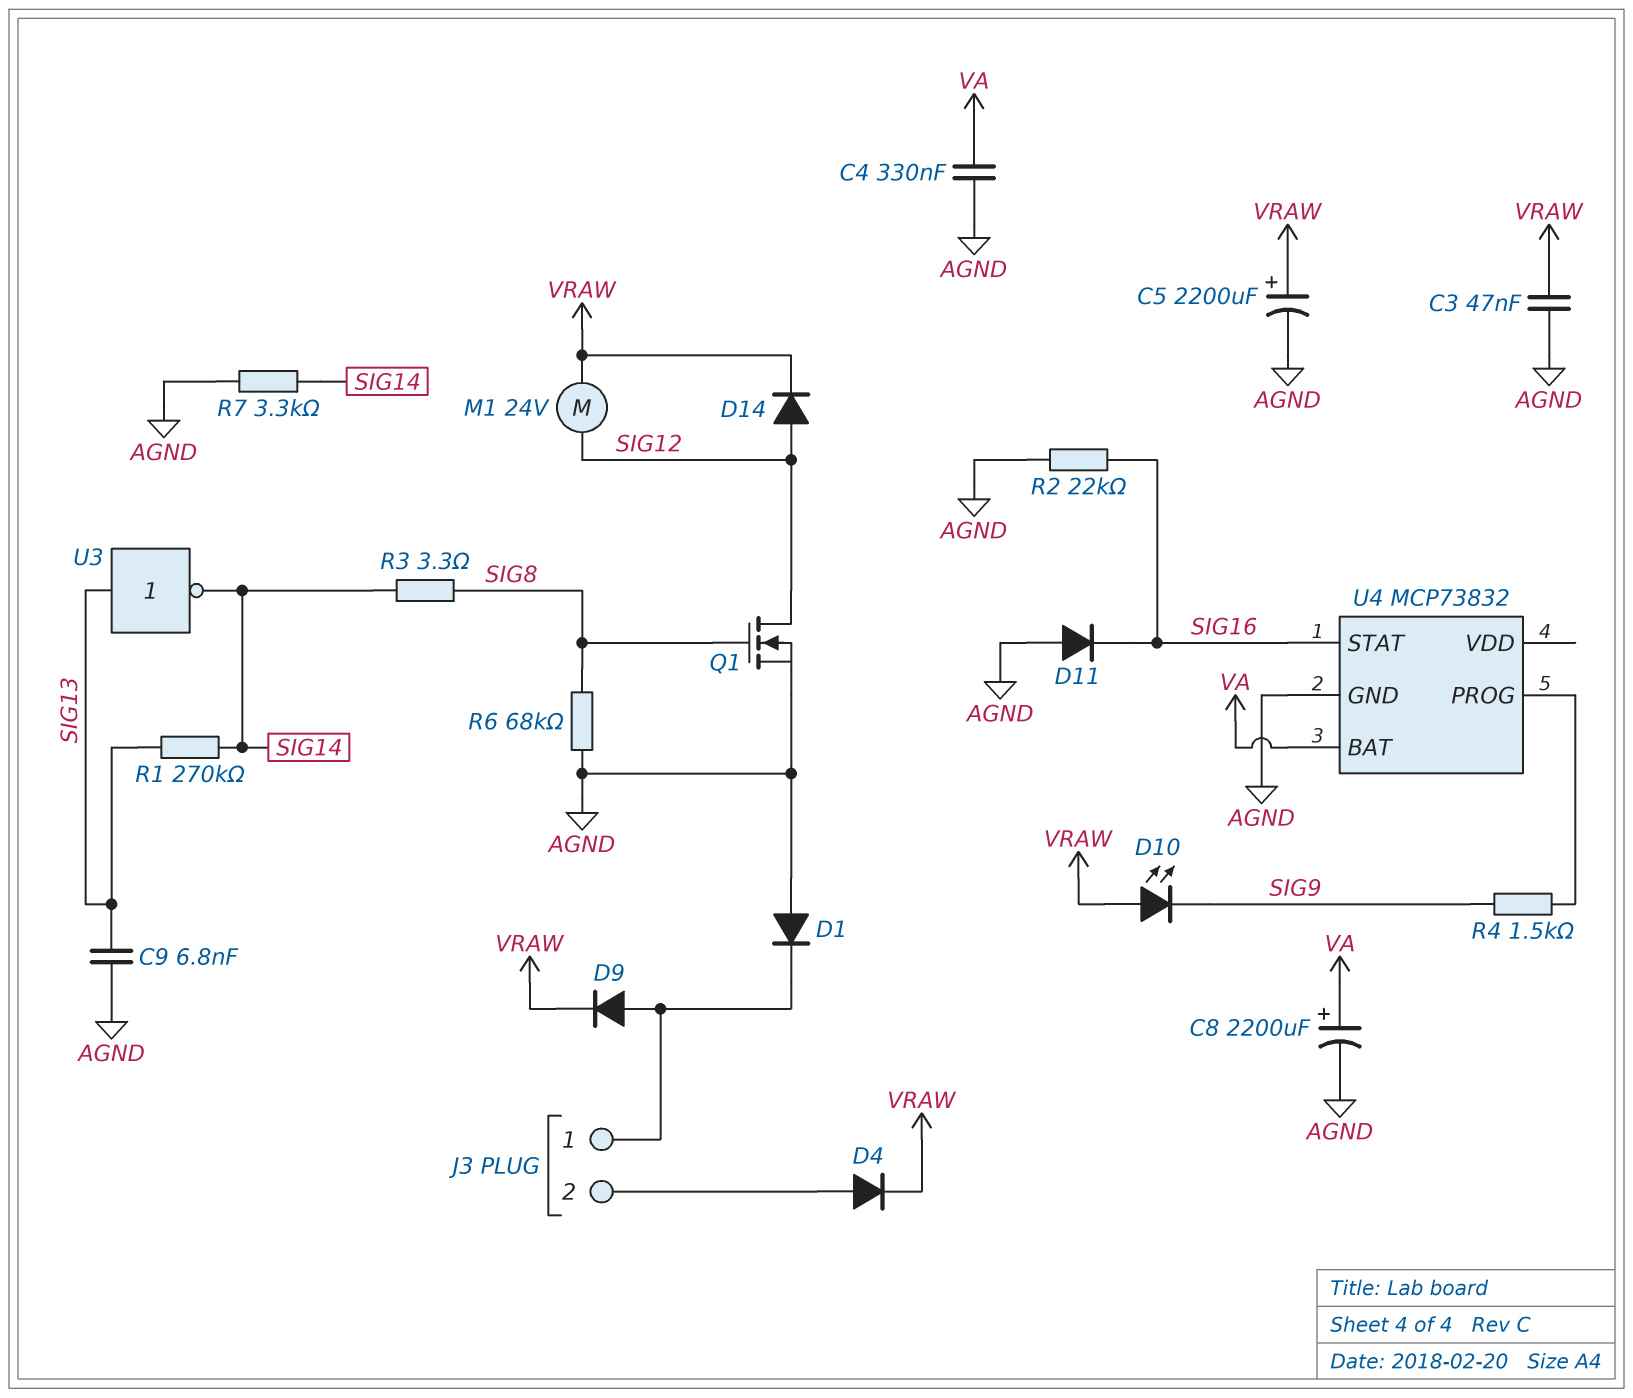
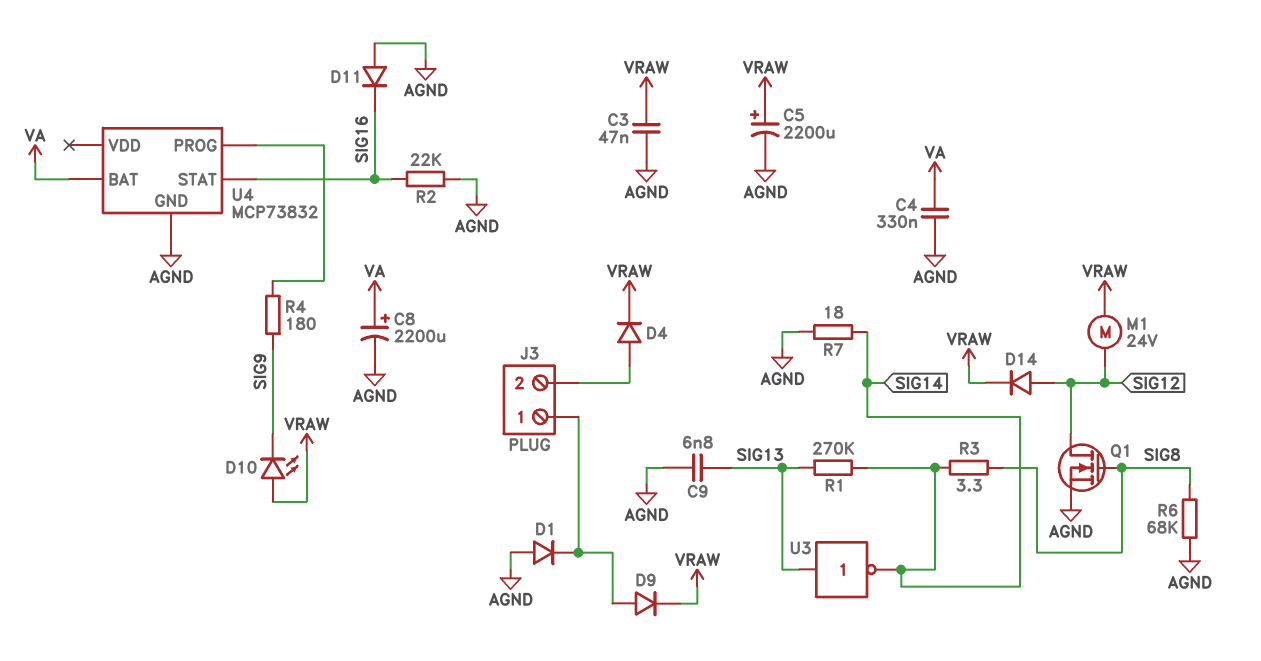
R4: 1.5k (SIG9, U4/PROG) -> 180 (SIG9, U4/PROG)
R7: 3.3k (AGND, SIG14) -> 18 (AGND, SIG14)

